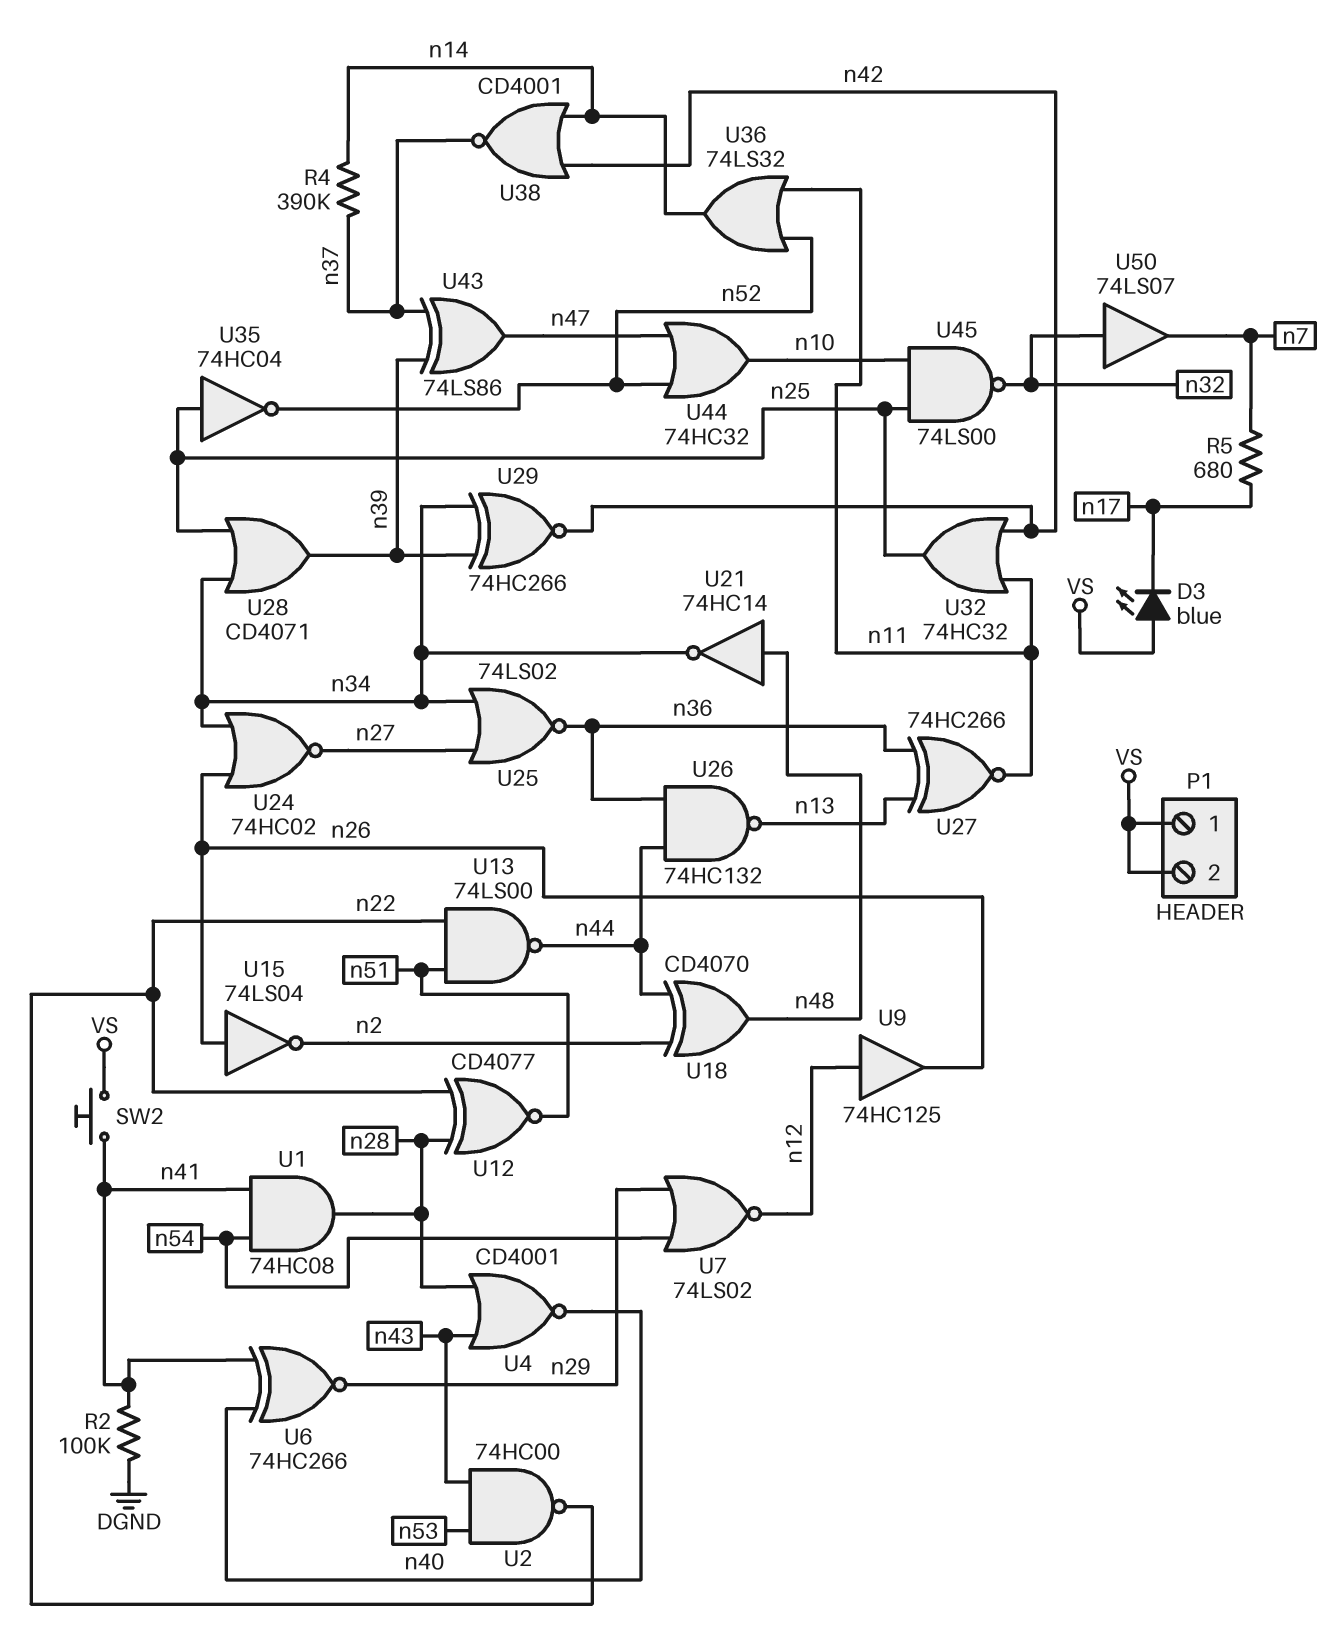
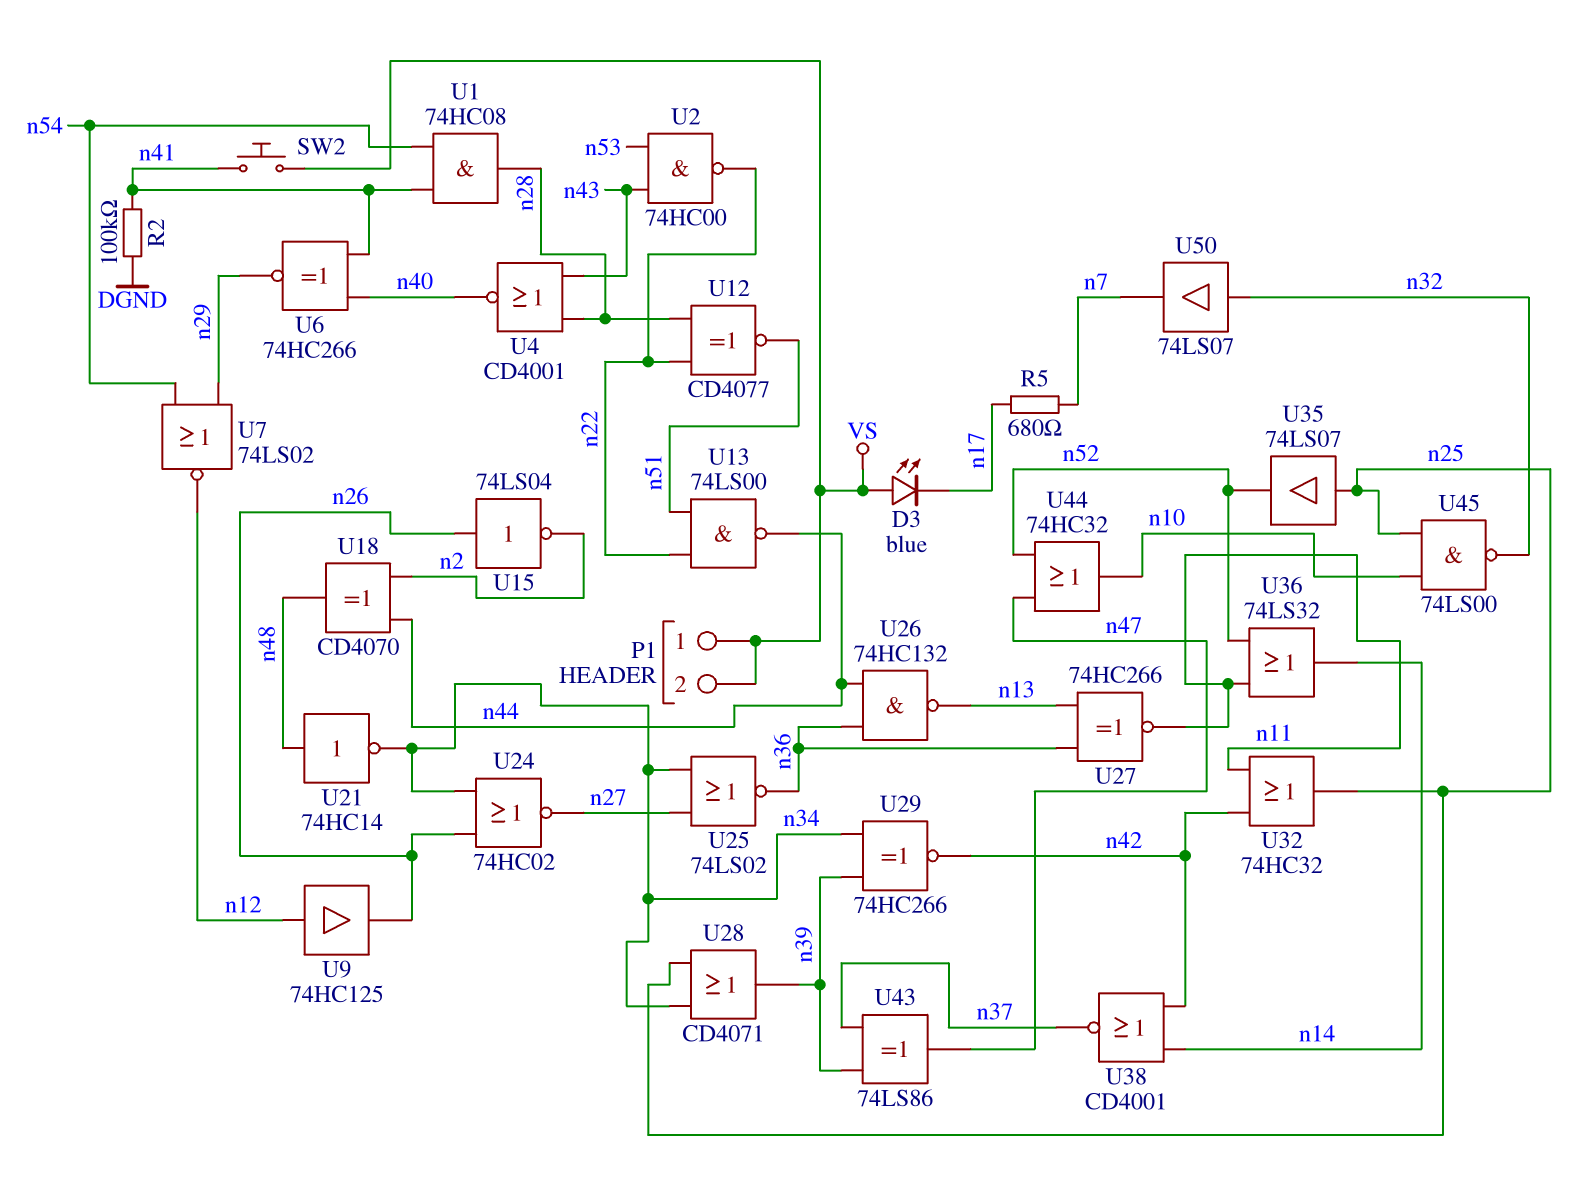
R4: 390k (n14, n37) -> none
U35: NOT 74HC04 (in n25, out n52) -> buffer 74LS07 (in n25, out n52)

